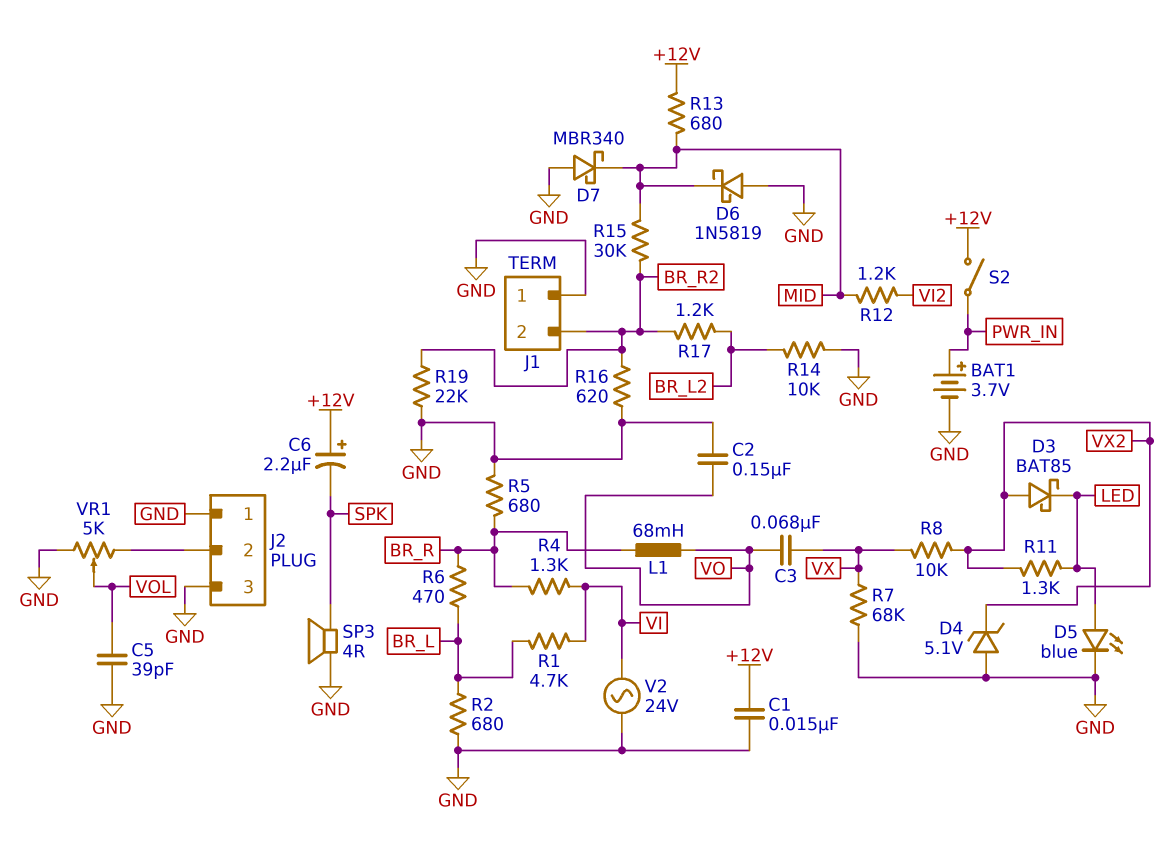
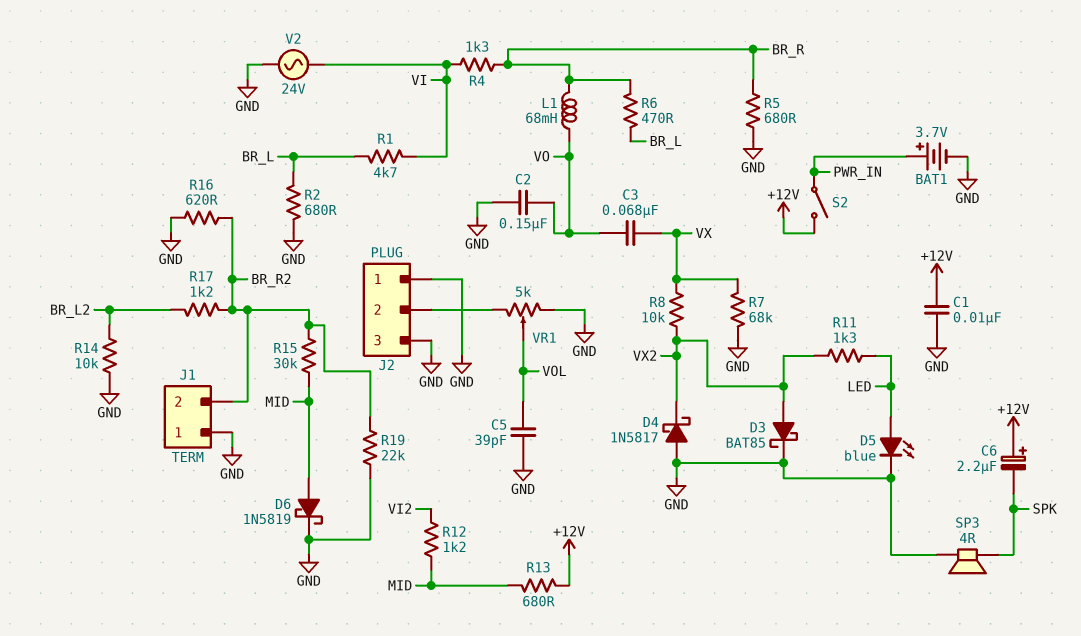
C1: 15nF (+12V, GND) -> 10nF (+12V, GND)
D3: schottky BAT85 (A VX2, K LED) -> schottky BAT85 (A VX2, K GND)
D4: zener 5.1V (A GND, K VX2) -> schottky 1N5817 (A GND, K VX2)
D6: schottky 1N5819 (A GND, K MID) -> schottky 1N5819 (A MID, K GND)
D7: schottky MBR340 (A GND, K MID) -> none

